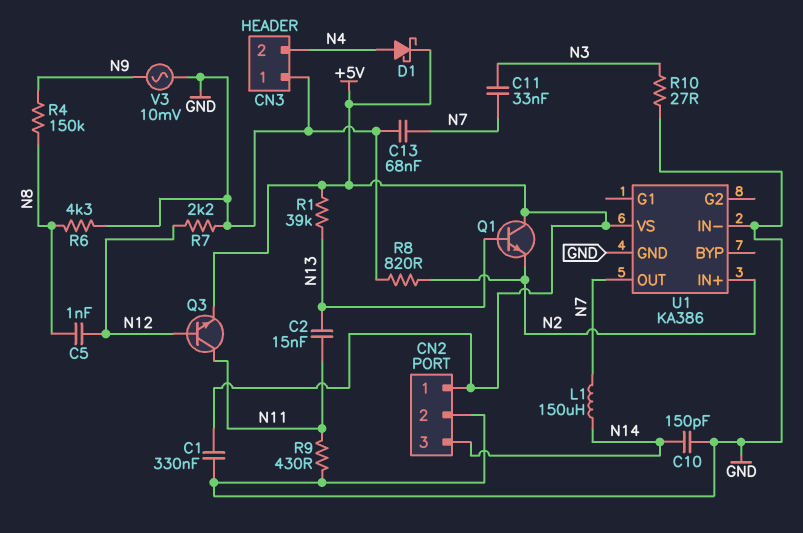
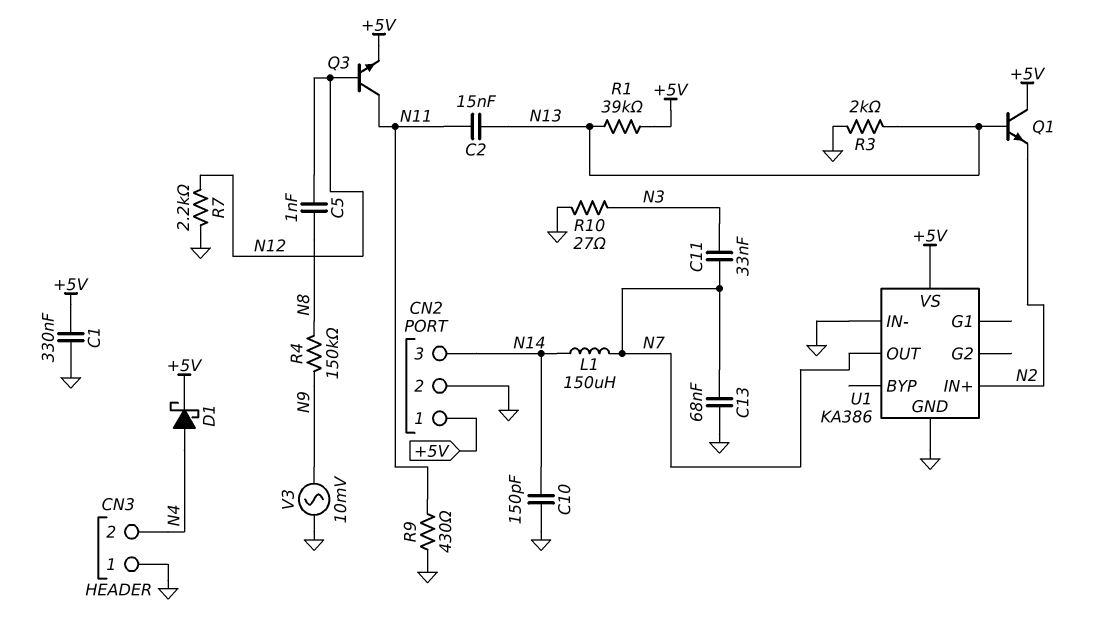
R3: none -> 2k (GND, N13)
R6: 4.3k (GND, N8) -> none
R8: 820 (GND, N2) -> none

